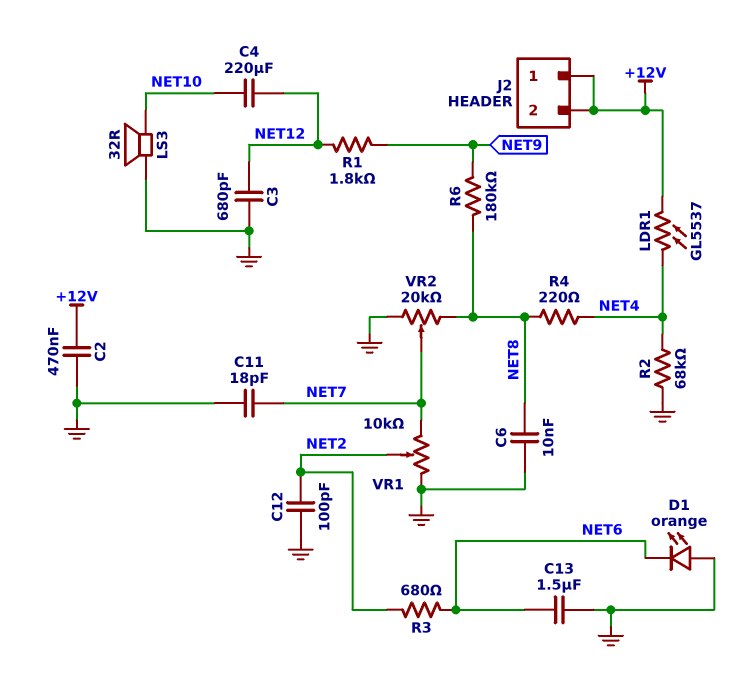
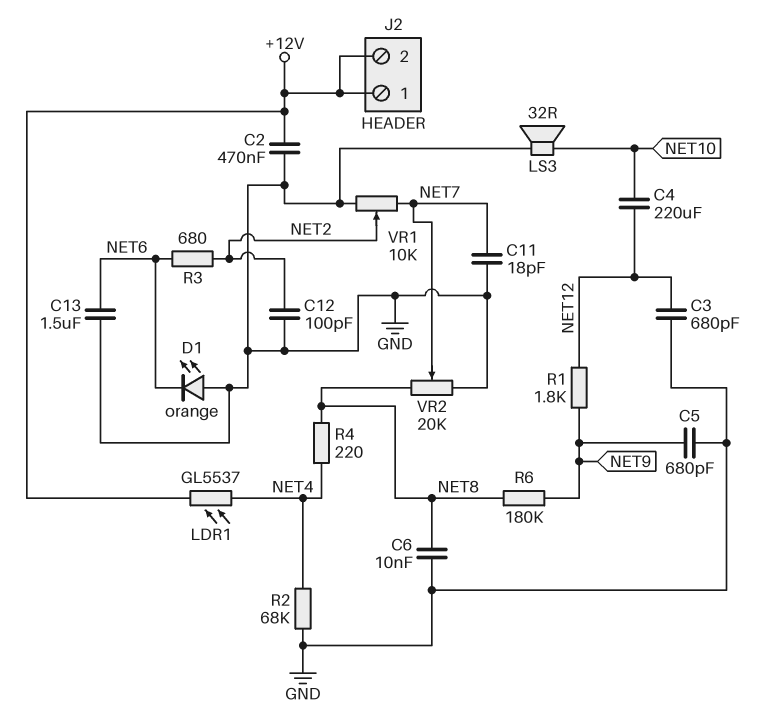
C5: none -> 680pF (GND, NET9)

